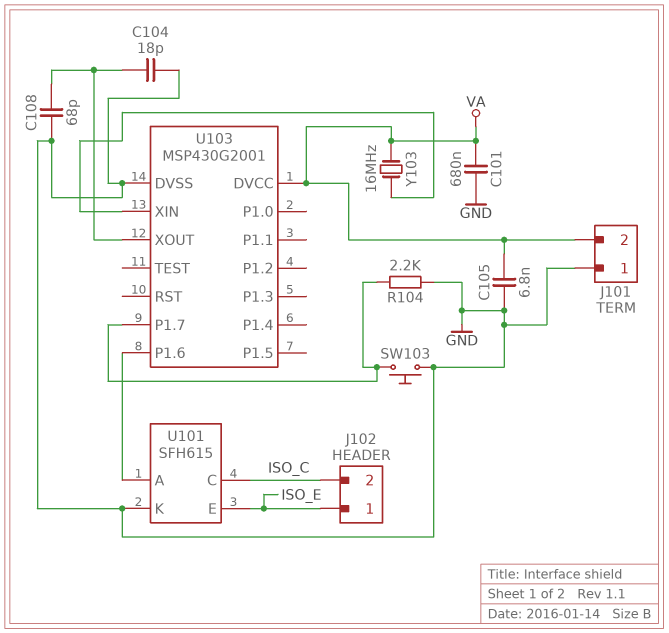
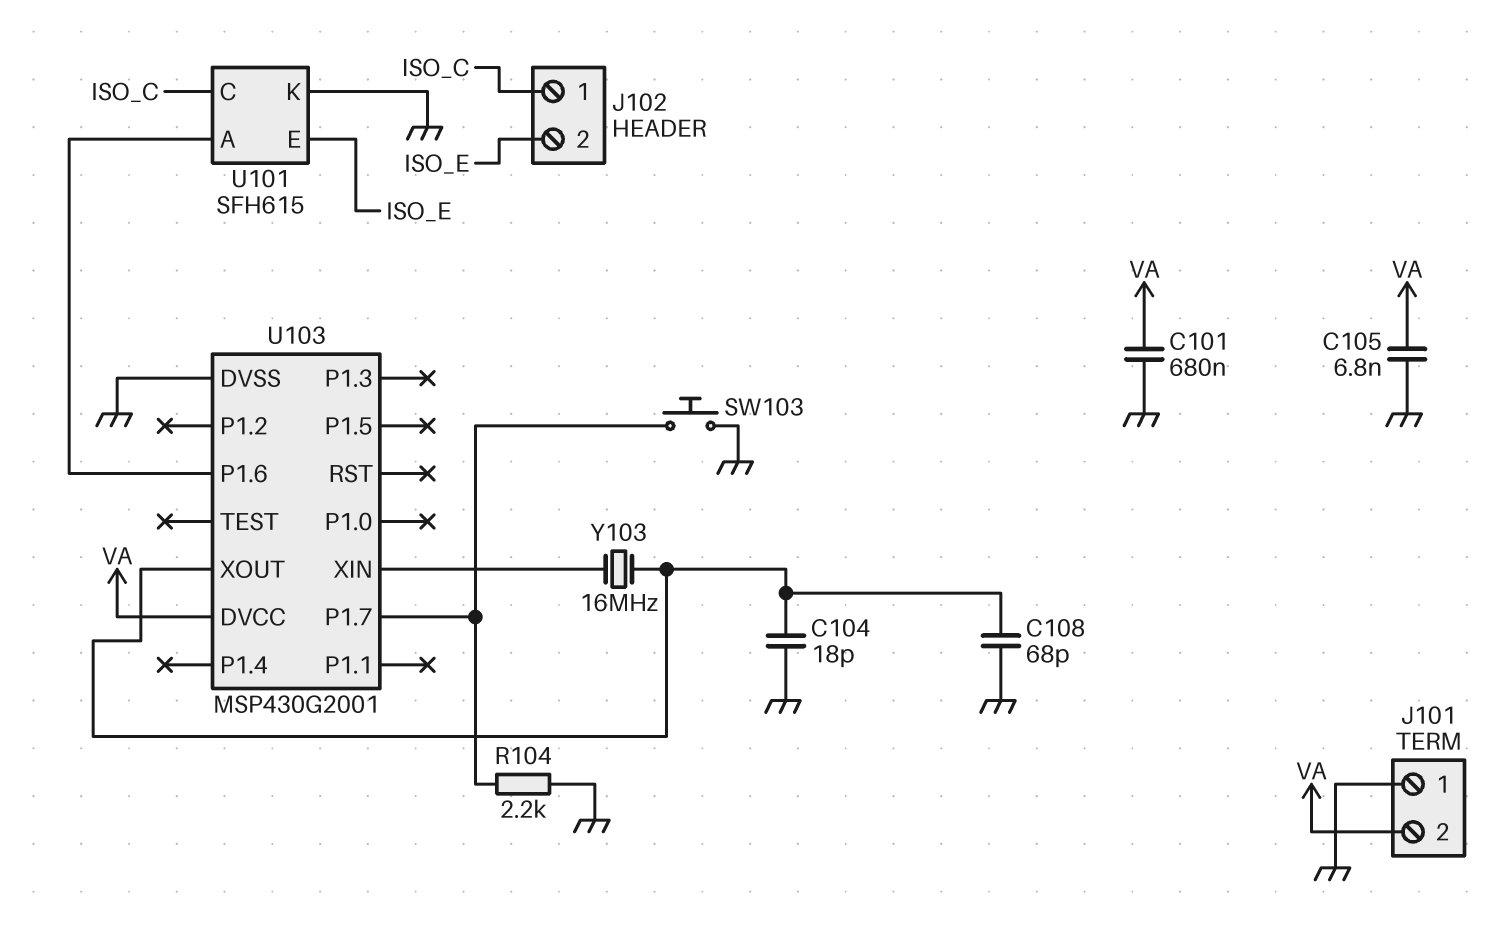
J102 pin 1: ISO_E -> ISO_C
J102 pin 2: ISO_C -> ISO_E
Y103: 16MHz (U103/XIN, VA) -> 16MHz (U103/XIN, U103/XOUT)

